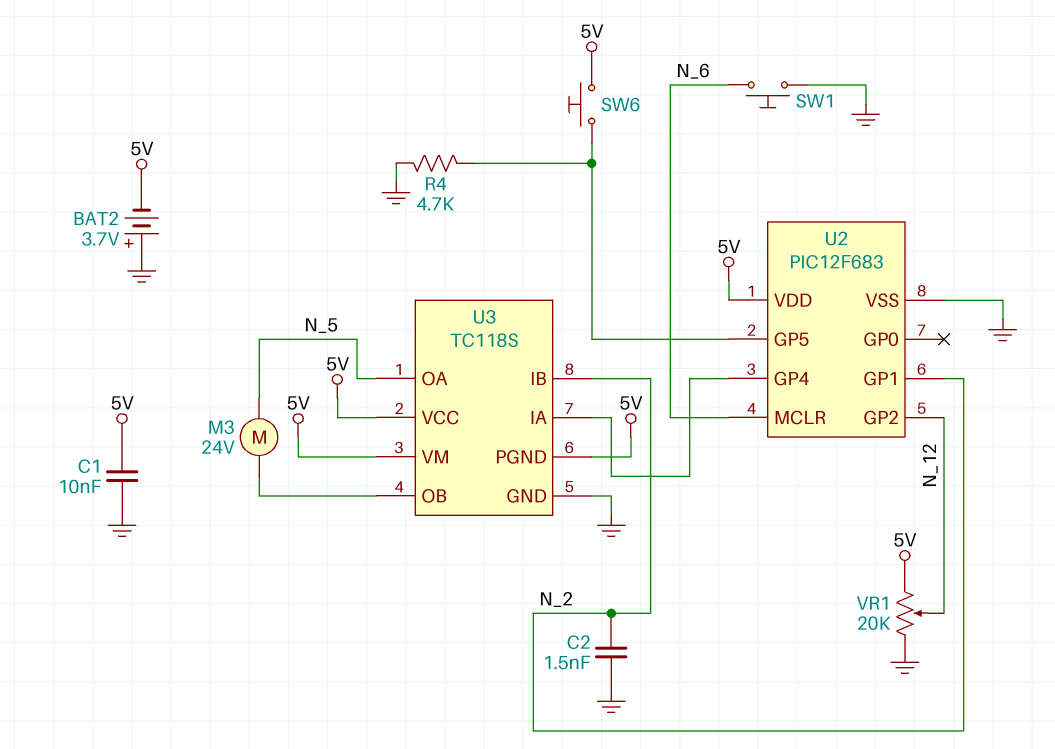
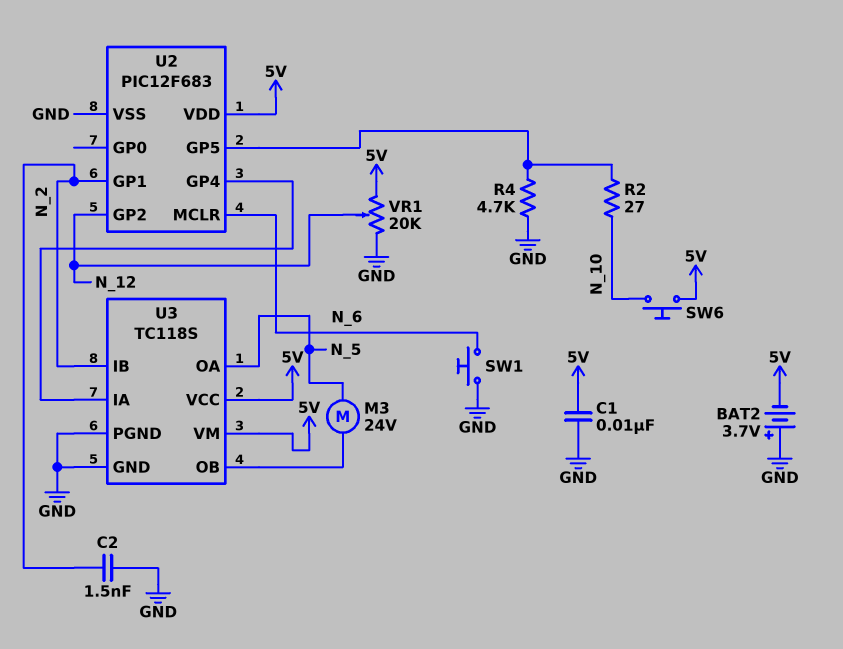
R2: none -> 27 (N_10, U2/GP5)
SW6: button (5V, U2/GP5) -> button (5V, N_10)
U3 pin PGND: 5V -> GND

